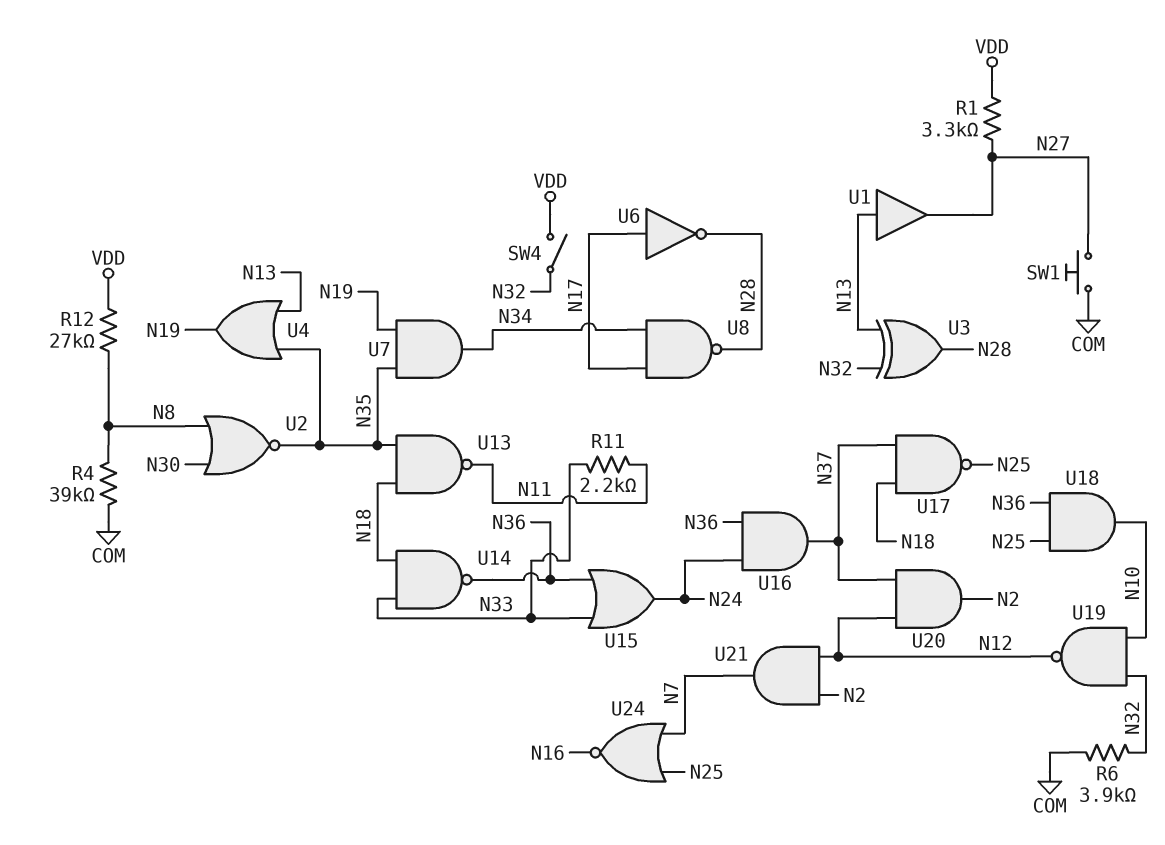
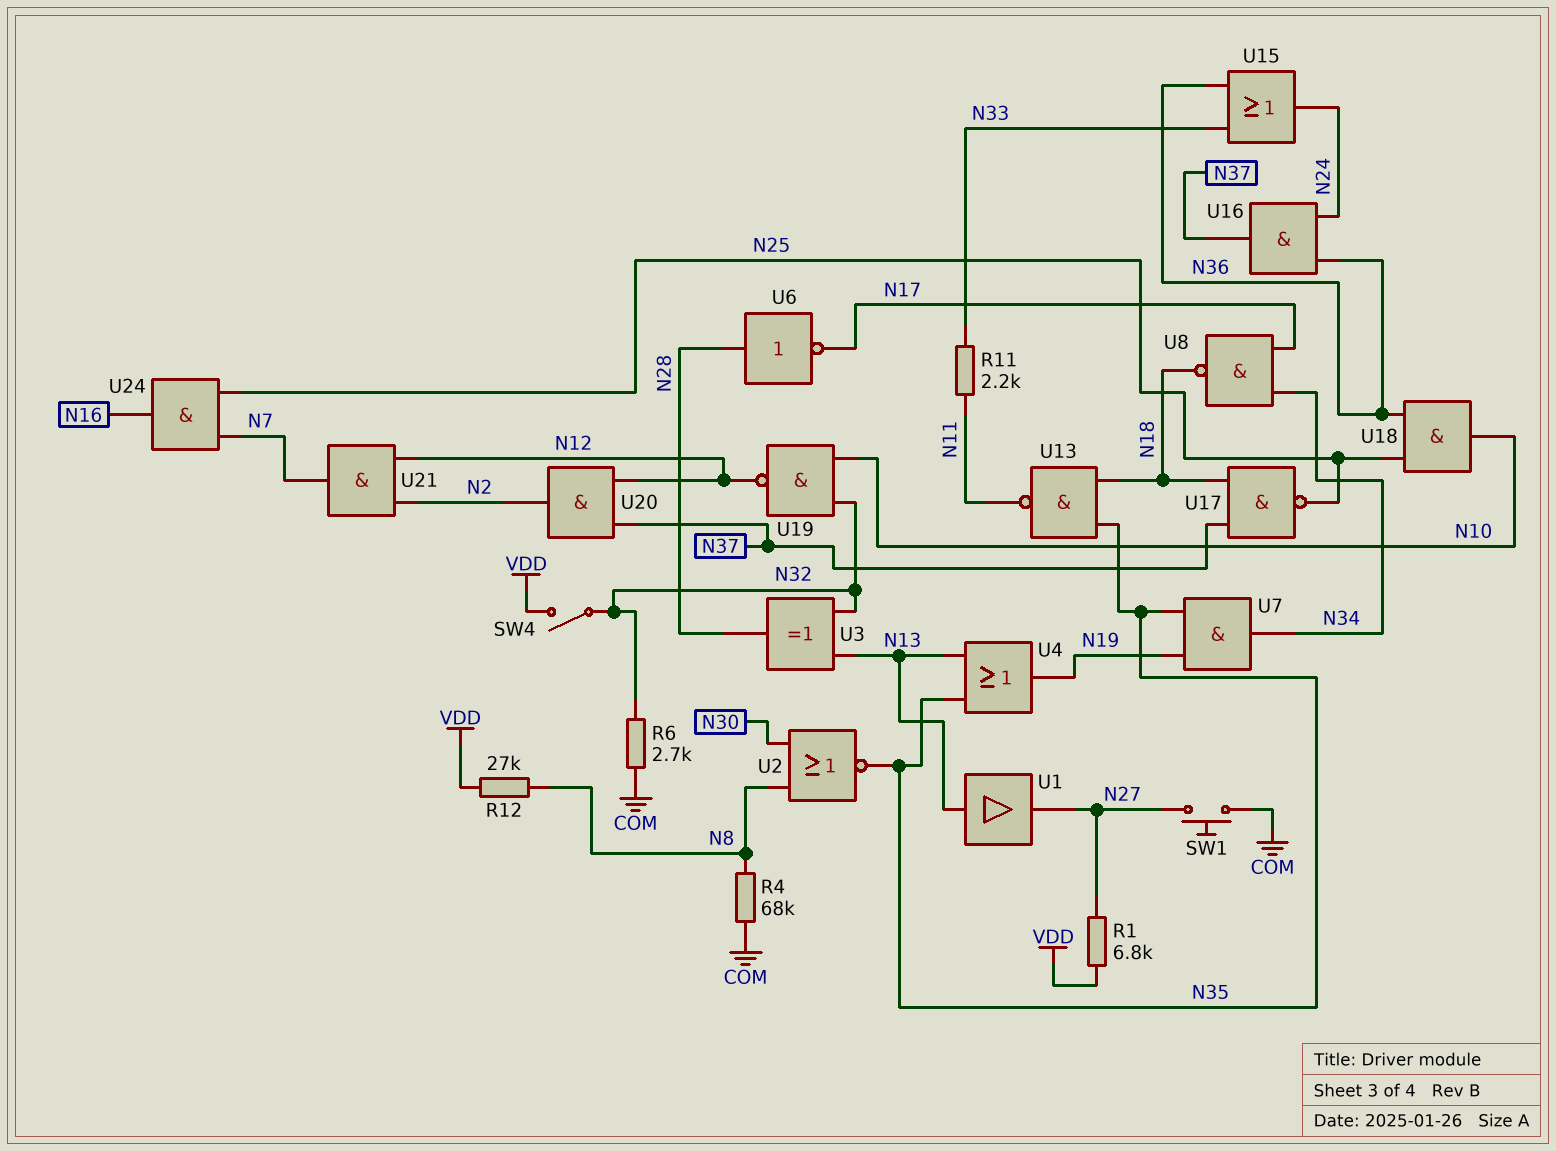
R1: 3.3k (N27, VDD) -> 6.8k (N27, VDD)
R4: 39k (COM, N8) -> 68k (COM, N8)
R6: 3.9k (COM, N32) -> 2.7k (COM, N32)
U6: NOT (in N17, out N28) -> NOT (in N28, out N17)
U8: NAND (in N17, in N34, out N28) -> NAND (in N17, in N34, out N18)
U14: NAND (in N18, in N33, out N36) -> none
U24: NOR (in N7, in N25, out N16) -> AND (in N7, in N25, out N16)

